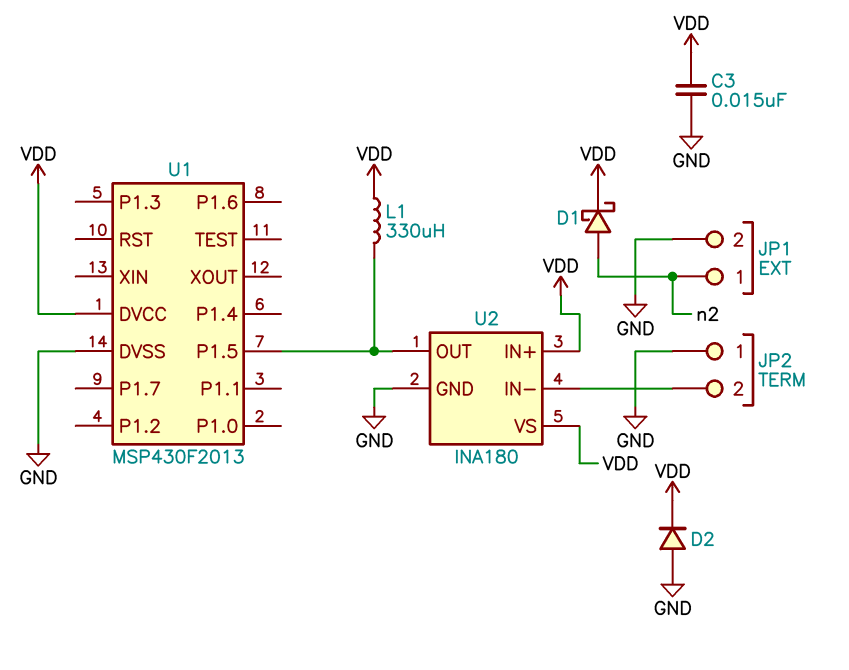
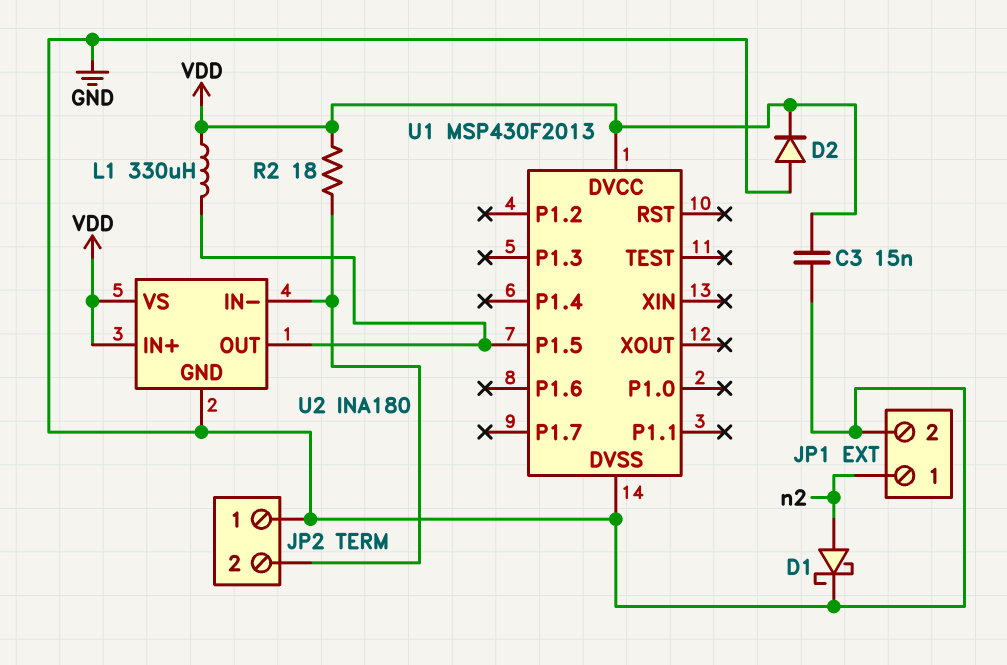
D1: schottky (A n2, K VDD) -> schottky (A n2, K GND)
R2: none -> 18 (JP2/2, VDD)

